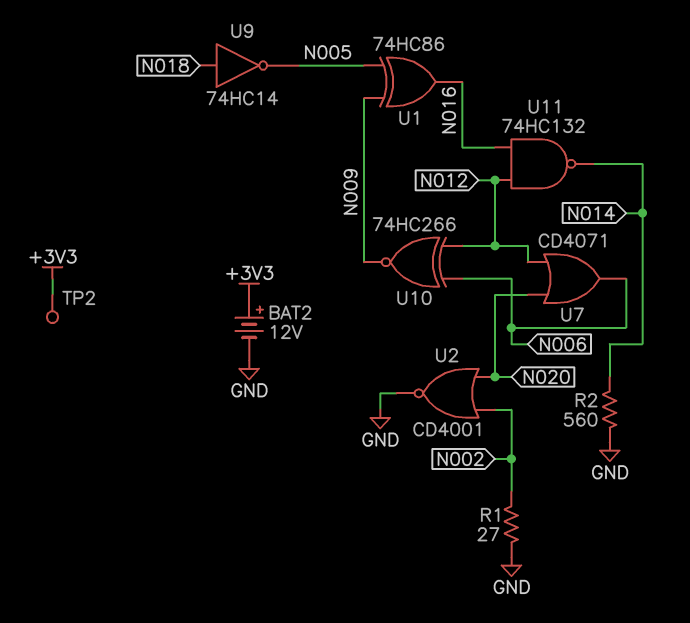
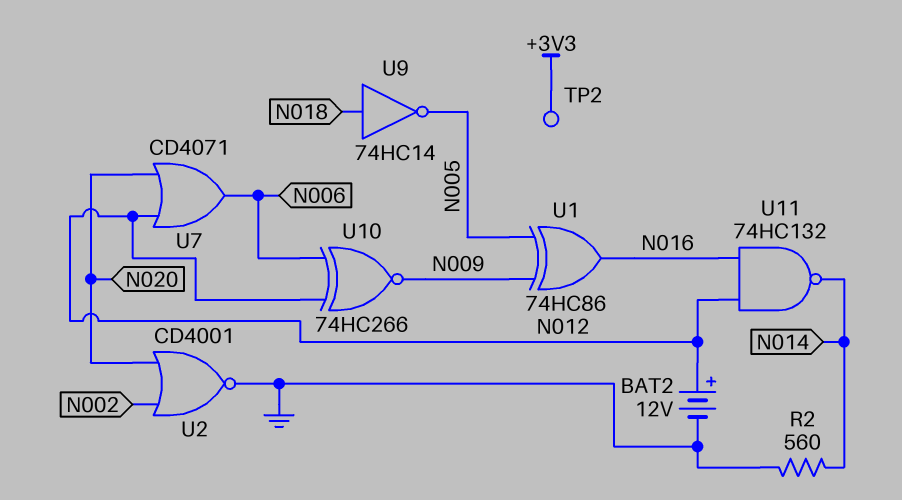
BAT2: 12V (plus +3V3, minus GND) -> 12V (plus N012, minus GND)
R1: 27 (GND, N002) -> none

